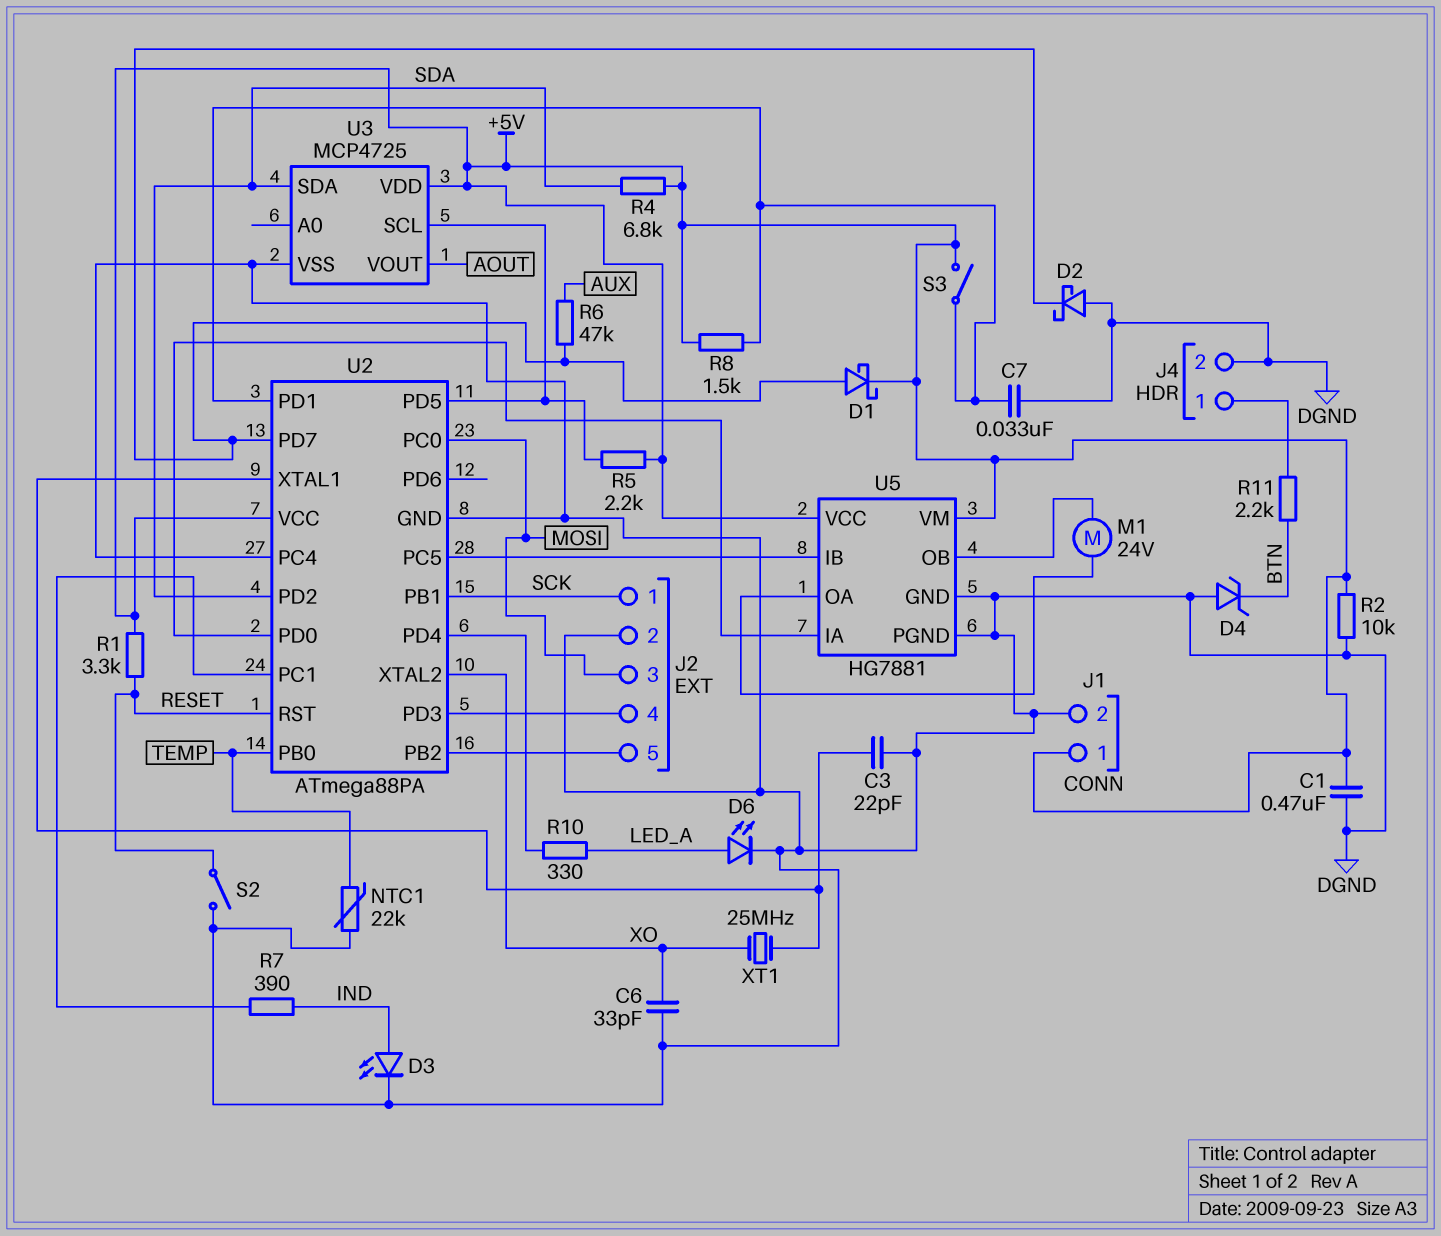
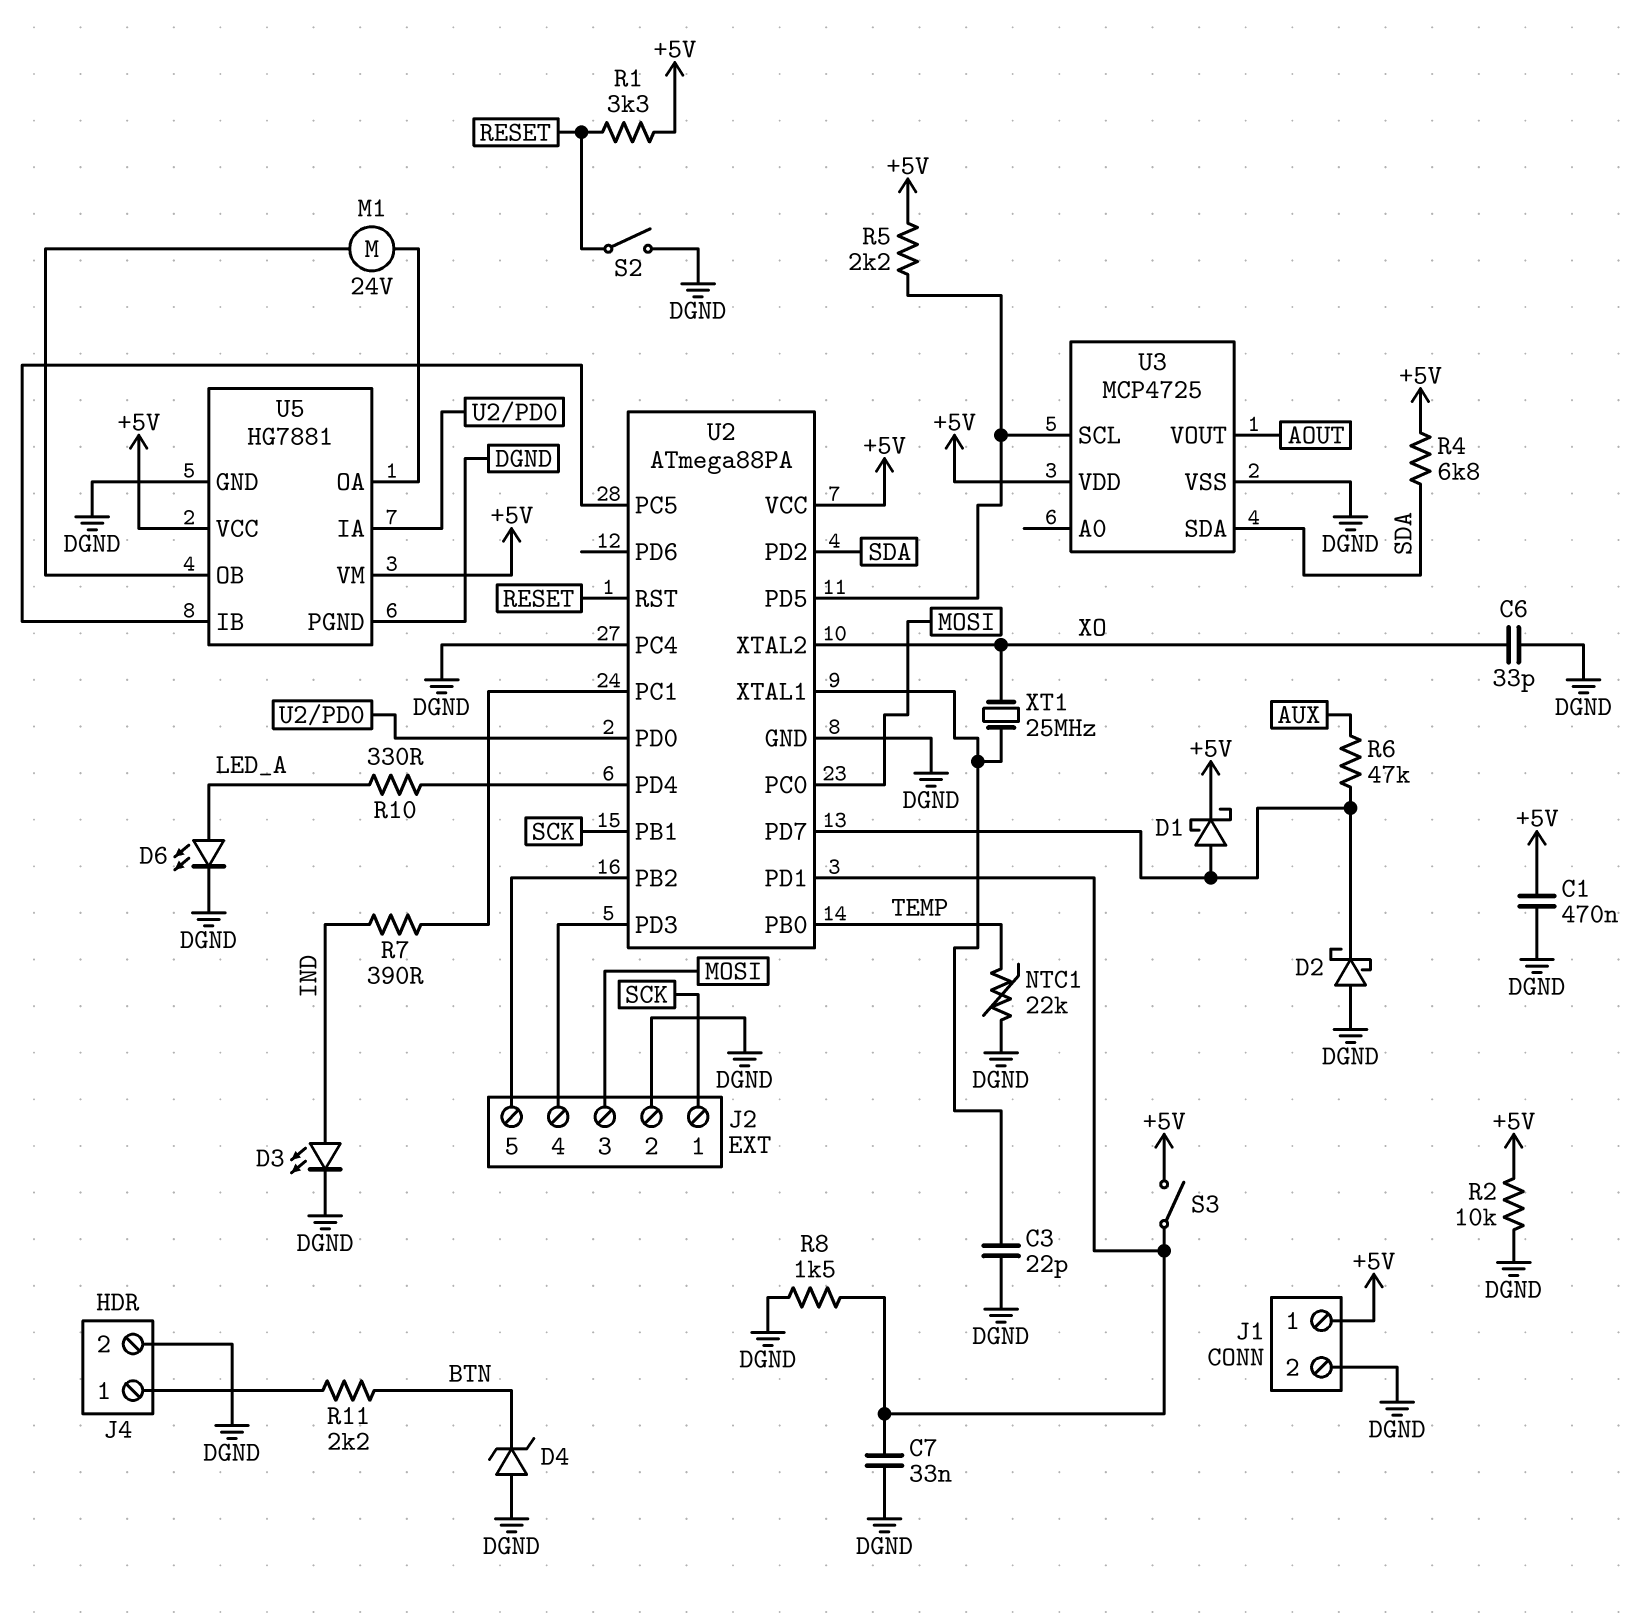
R8: 1.5k (+5V, U2/PD1) -> 1.5k (DGND, U2/PD1)

